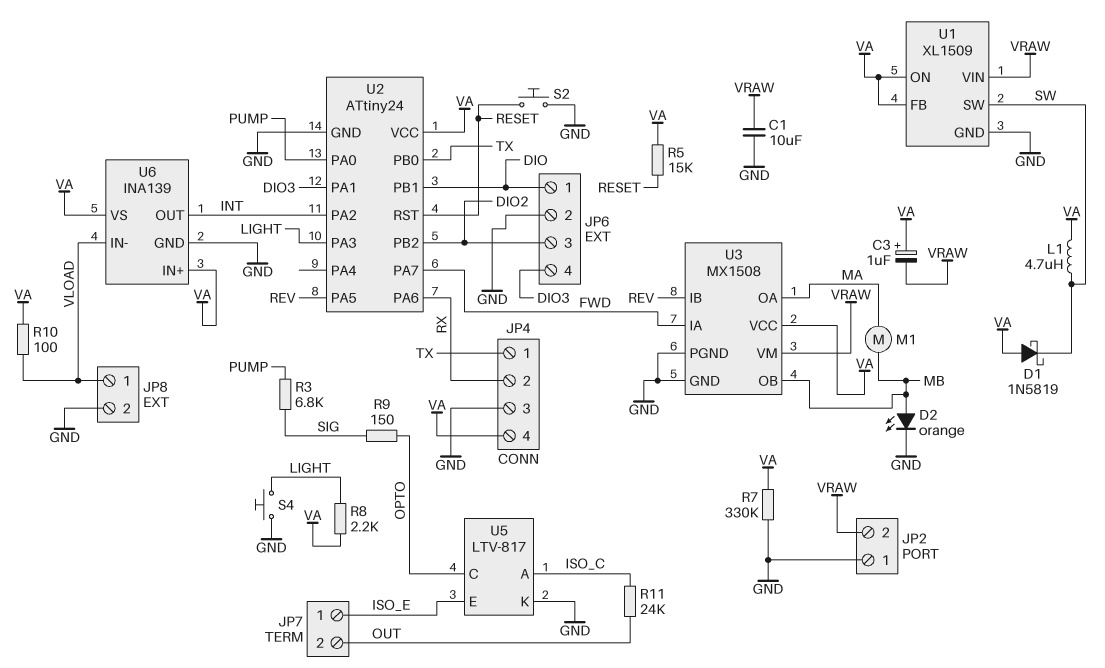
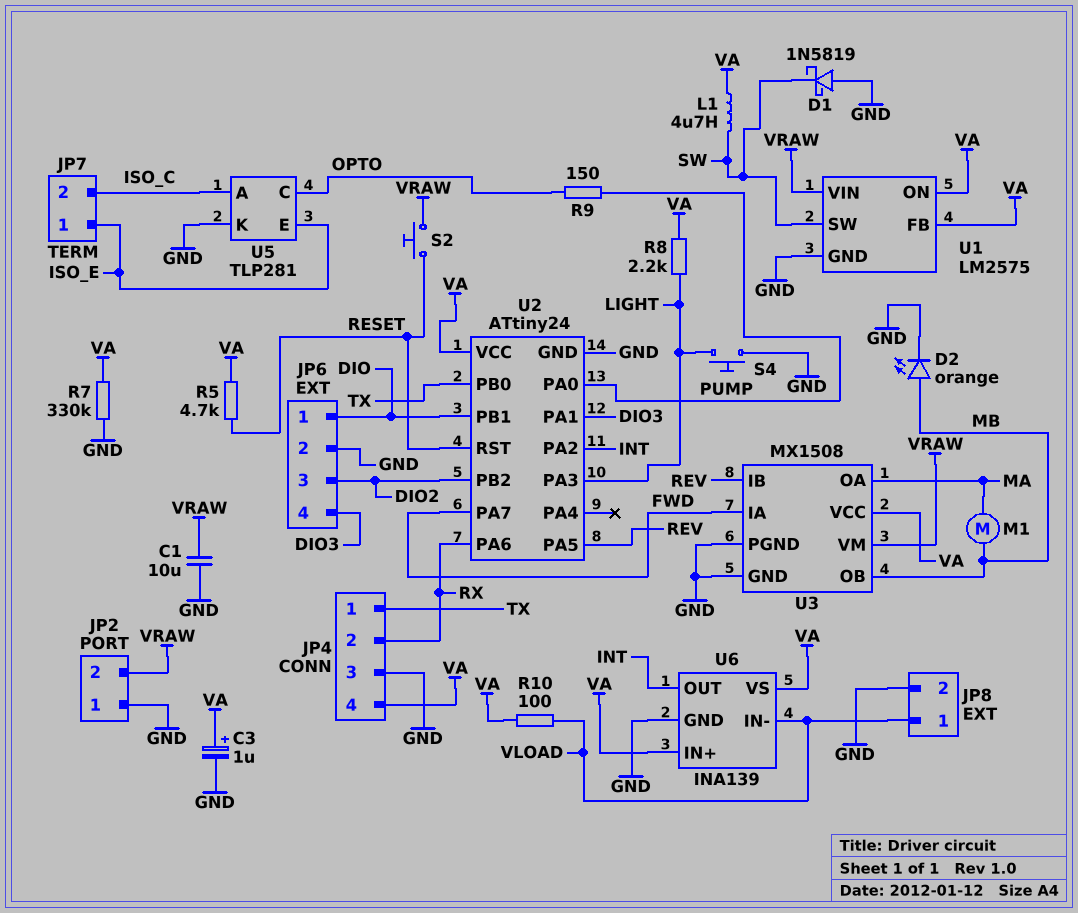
C3: 1uF (plus VA, minus VRAW) -> 1uF (plus VA, minus GND)
D1: schottky 1N5819 (A VA, K SW) -> schottky 1N5819 (A GND, K SW)
JP7 pin 2: OUT -> ISO_C
R3: 6.8k (PUMP, SIG) -> none
R5: 15k (RESET, VA) -> 4.7k (RESET, VA)
R9: 150 (OPTO, SIG) -> 150 (OPTO, PUMP)
R11: 24k (ISO_C, OUT) -> none
S2: button (GND, RESET) -> button (RESET, VRAW)
U1: XL1509 -> LM2575
U5: LTV-817 -> TLP281

